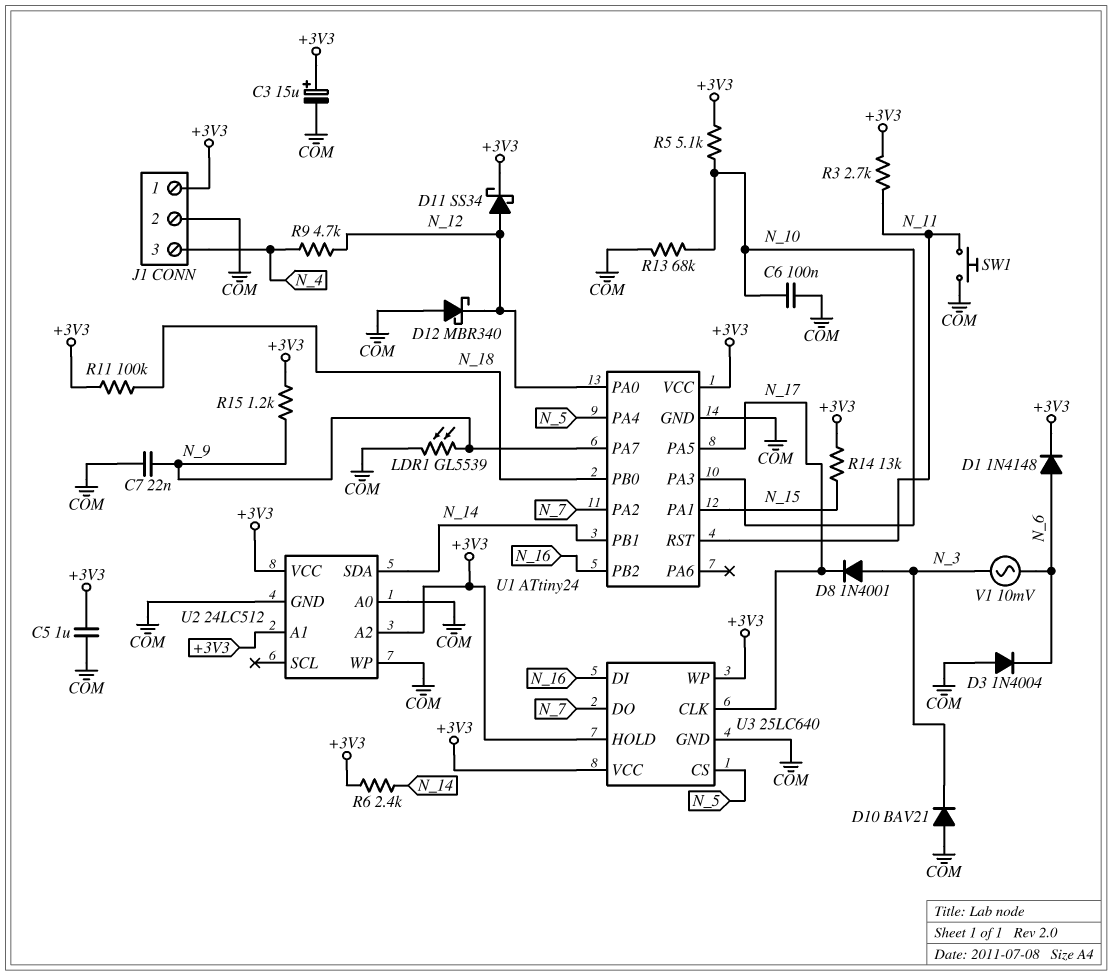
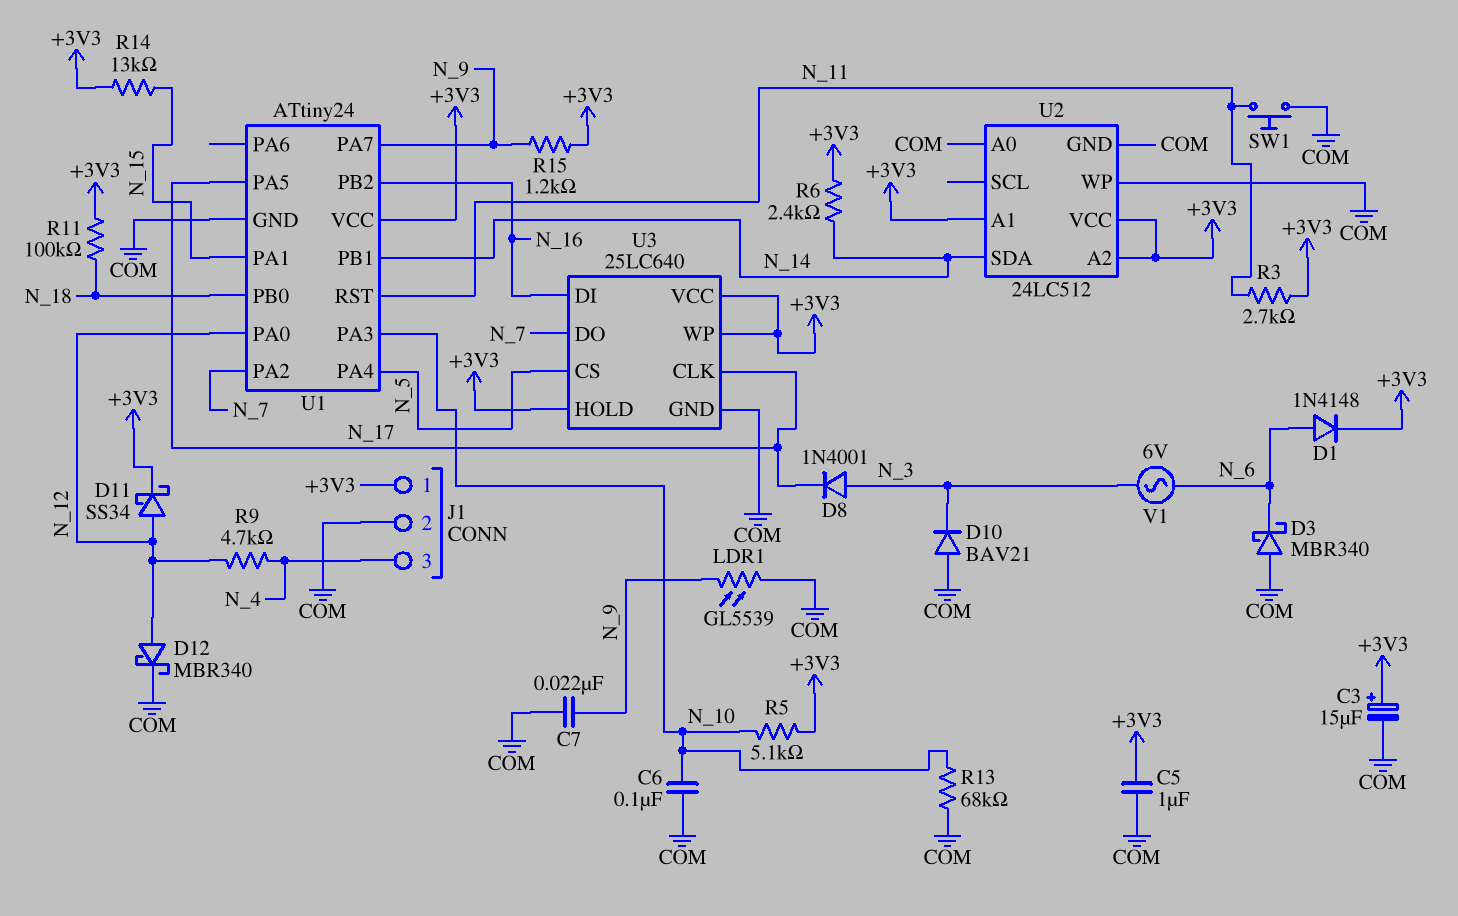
D3: diode 1N4004 (A COM, K N_6) -> schottky MBR340 (A COM, K N_6)
D12: schottky MBR340 (A COM, K N_12) -> schottky MBR340 (A N_12, K COM)
V1: AC 10mV (N_3, N_6) -> AC 6V (N_3, N_6)

